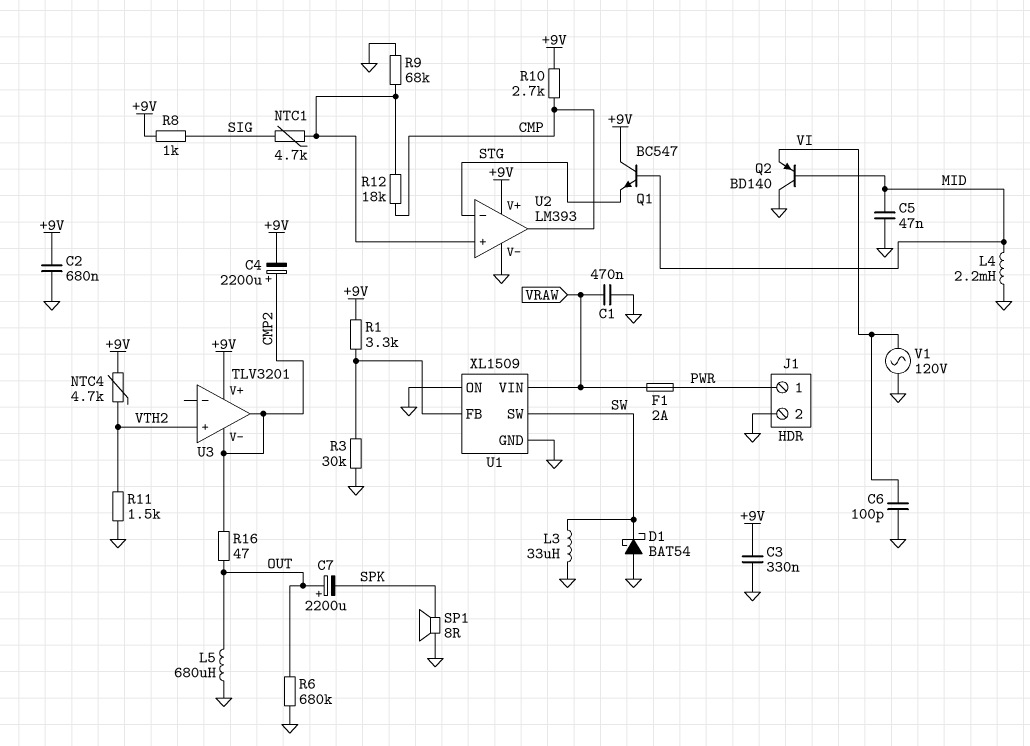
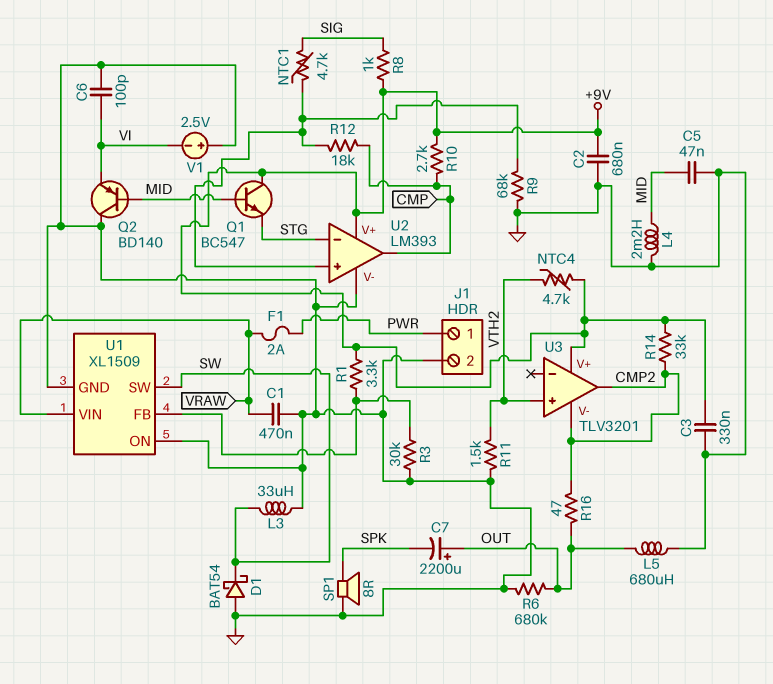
C4: 2200uF (plus CMP2, minus +9V) -> none
R14: none -> 33k (+9V, CMP2)
V1: AC 120V (GND, VI) -> 2.5V (plus GND, minus VI)

